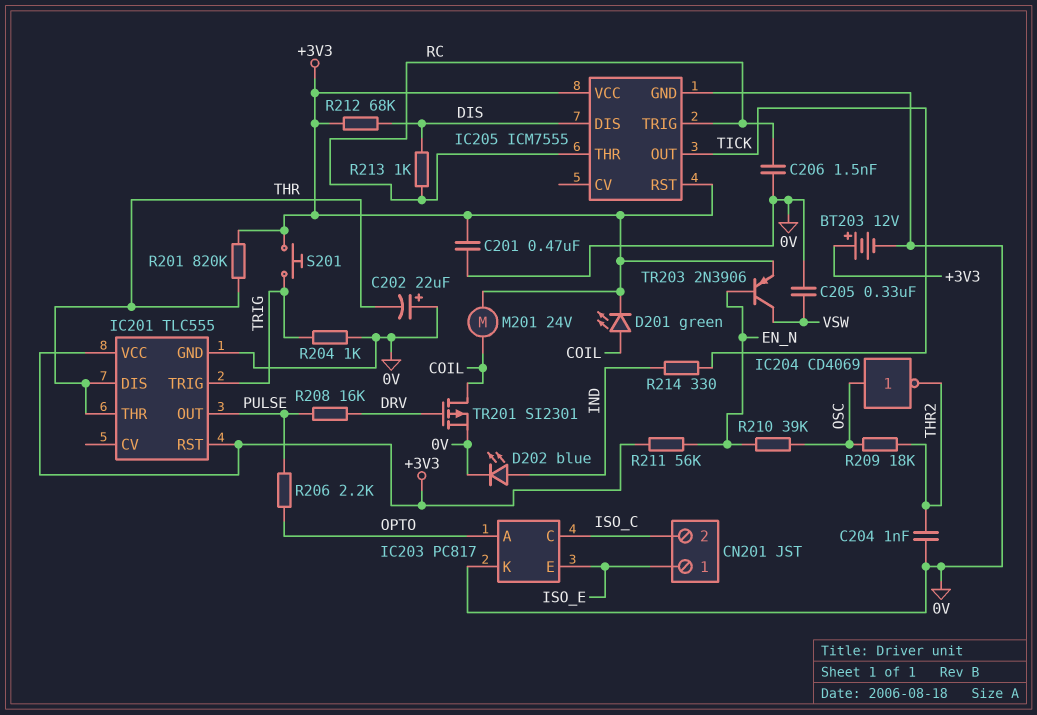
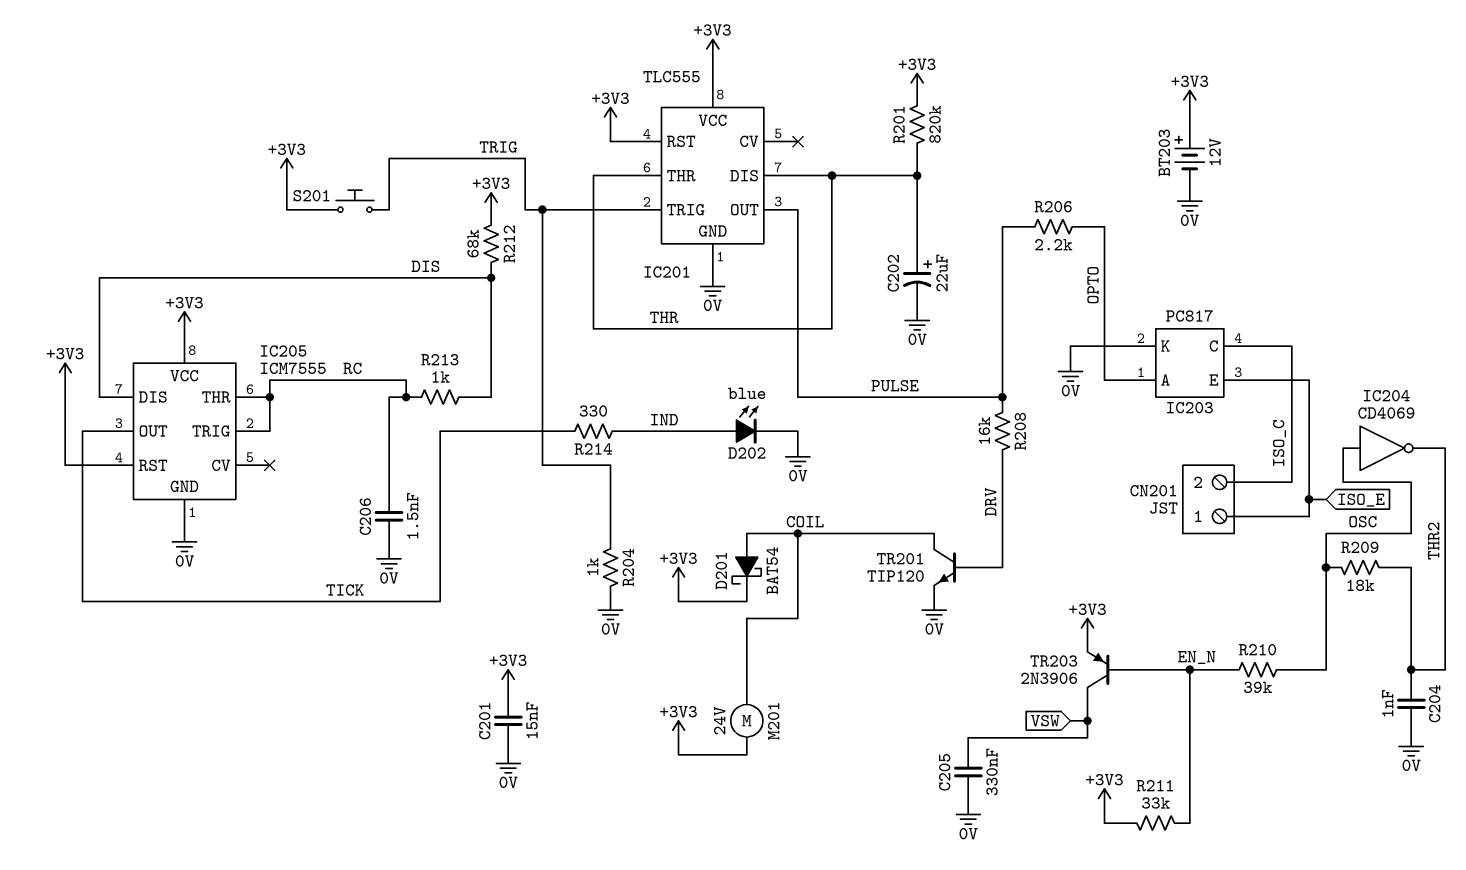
C201: 470nF (+3V3, 0V) -> 15nF (+3V3, 0V)
C202: 22uF (plus 0V, minus THR) -> 22uF (plus THR, minus 0V)
D201: LED green (A COIL, K +3V3) -> schottky BAT54 (A COIL, K +3V3)
R211: 56k (+3V3, EN_N) -> 33k (+3V3, EN_N)
TR201: PMOS SI2301 (G DRV, D COIL, S 0V) -> NPN TIP120 (B DRV, C COIL, E 0V)

